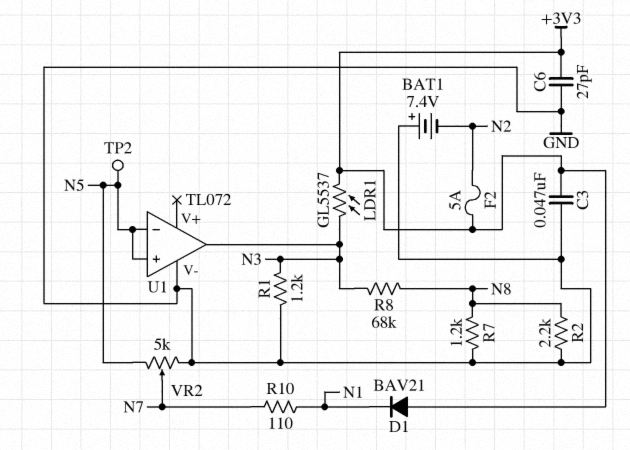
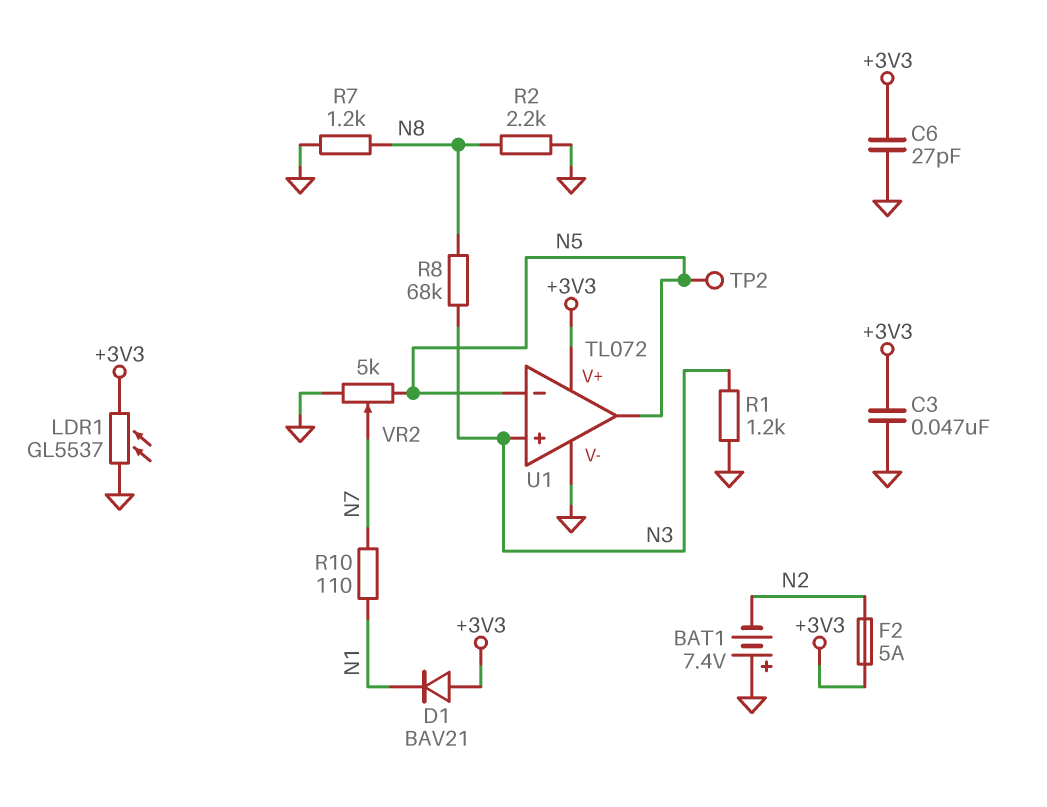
LDR1: GL5537 (+3V3, N3) -> GL5537 (+3V3, GND)
U1 pin V+: none -> +3V3
U1 pin in+: N5 -> N3
U1 pin out: N3 -> N5

